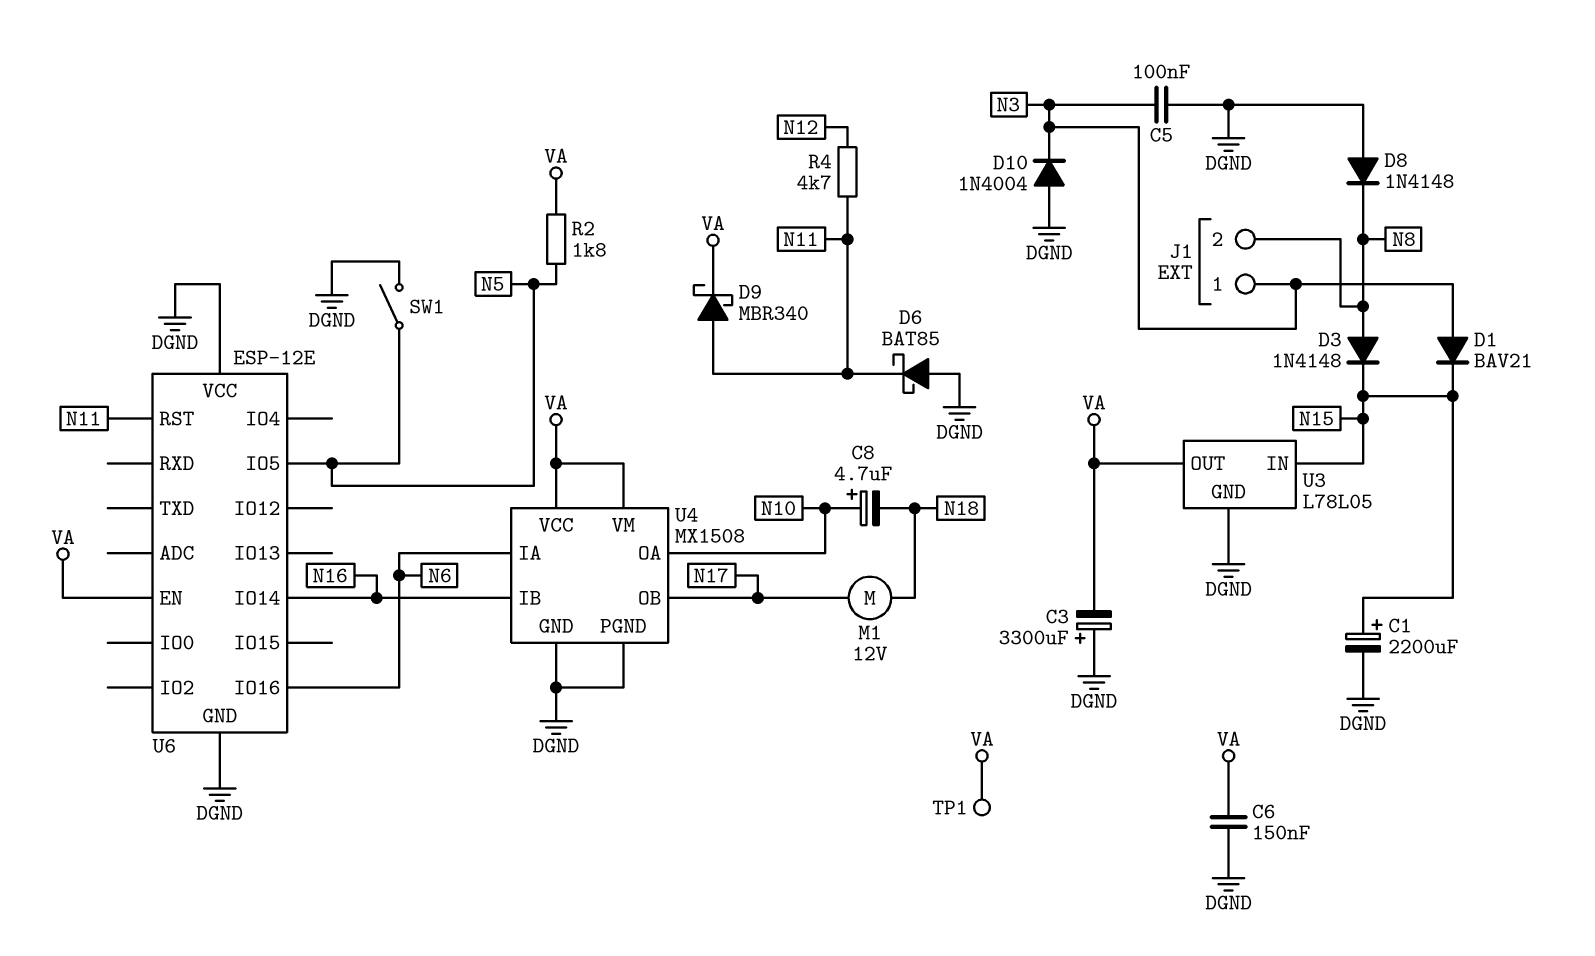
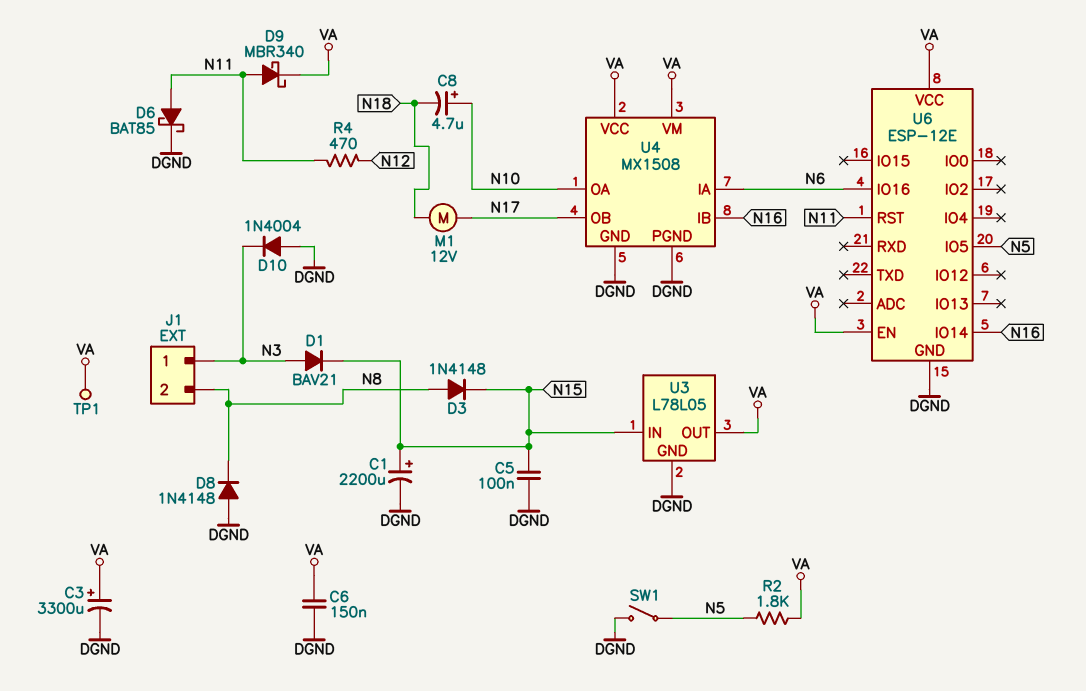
C3: 3300uF (plus DGND, minus VA) -> 3300uF (plus VA, minus DGND)
C5: 100nF (DGND, N3) -> 100nF (DGND, N15)
D6: schottky BAT85 (A DGND, K N11) -> schottky BAT85 (A N11, K DGND)
R4: 4.7k (N11, N12) -> 470 (N11, N12)
U6 pin VCC: DGND -> VA

